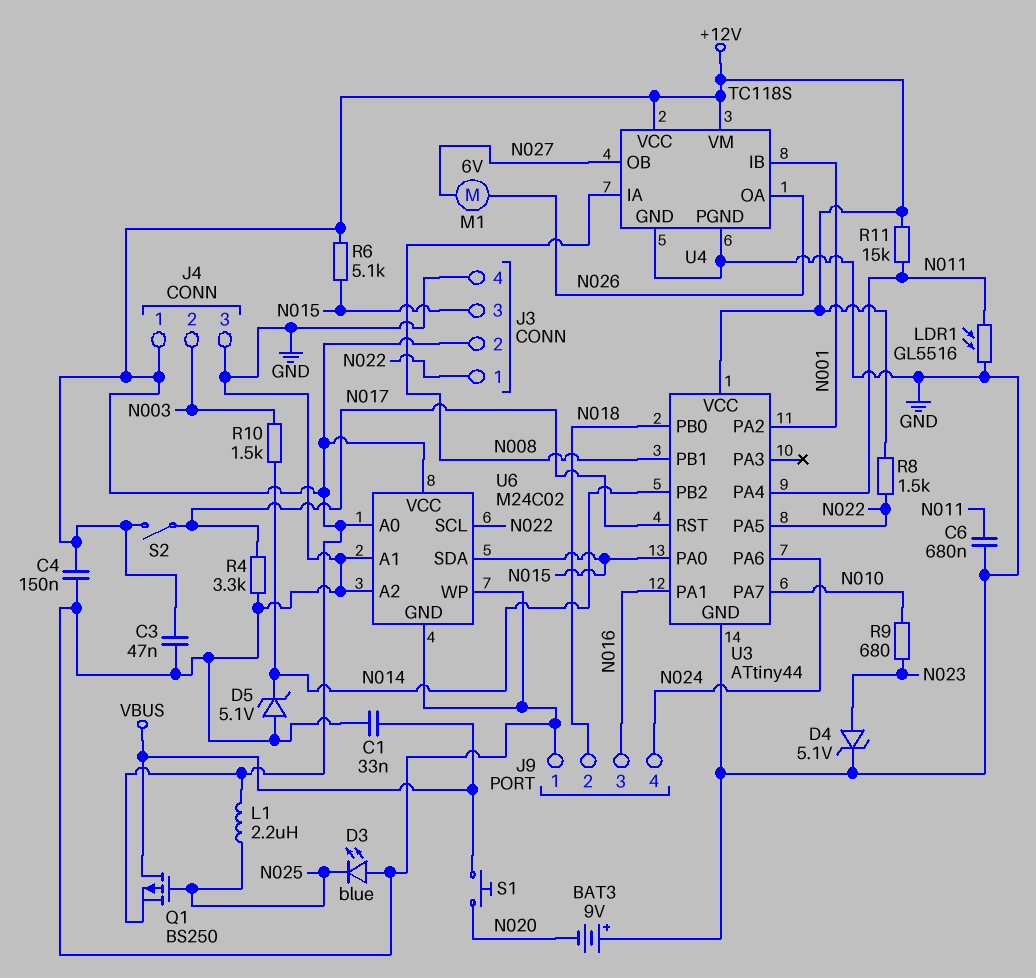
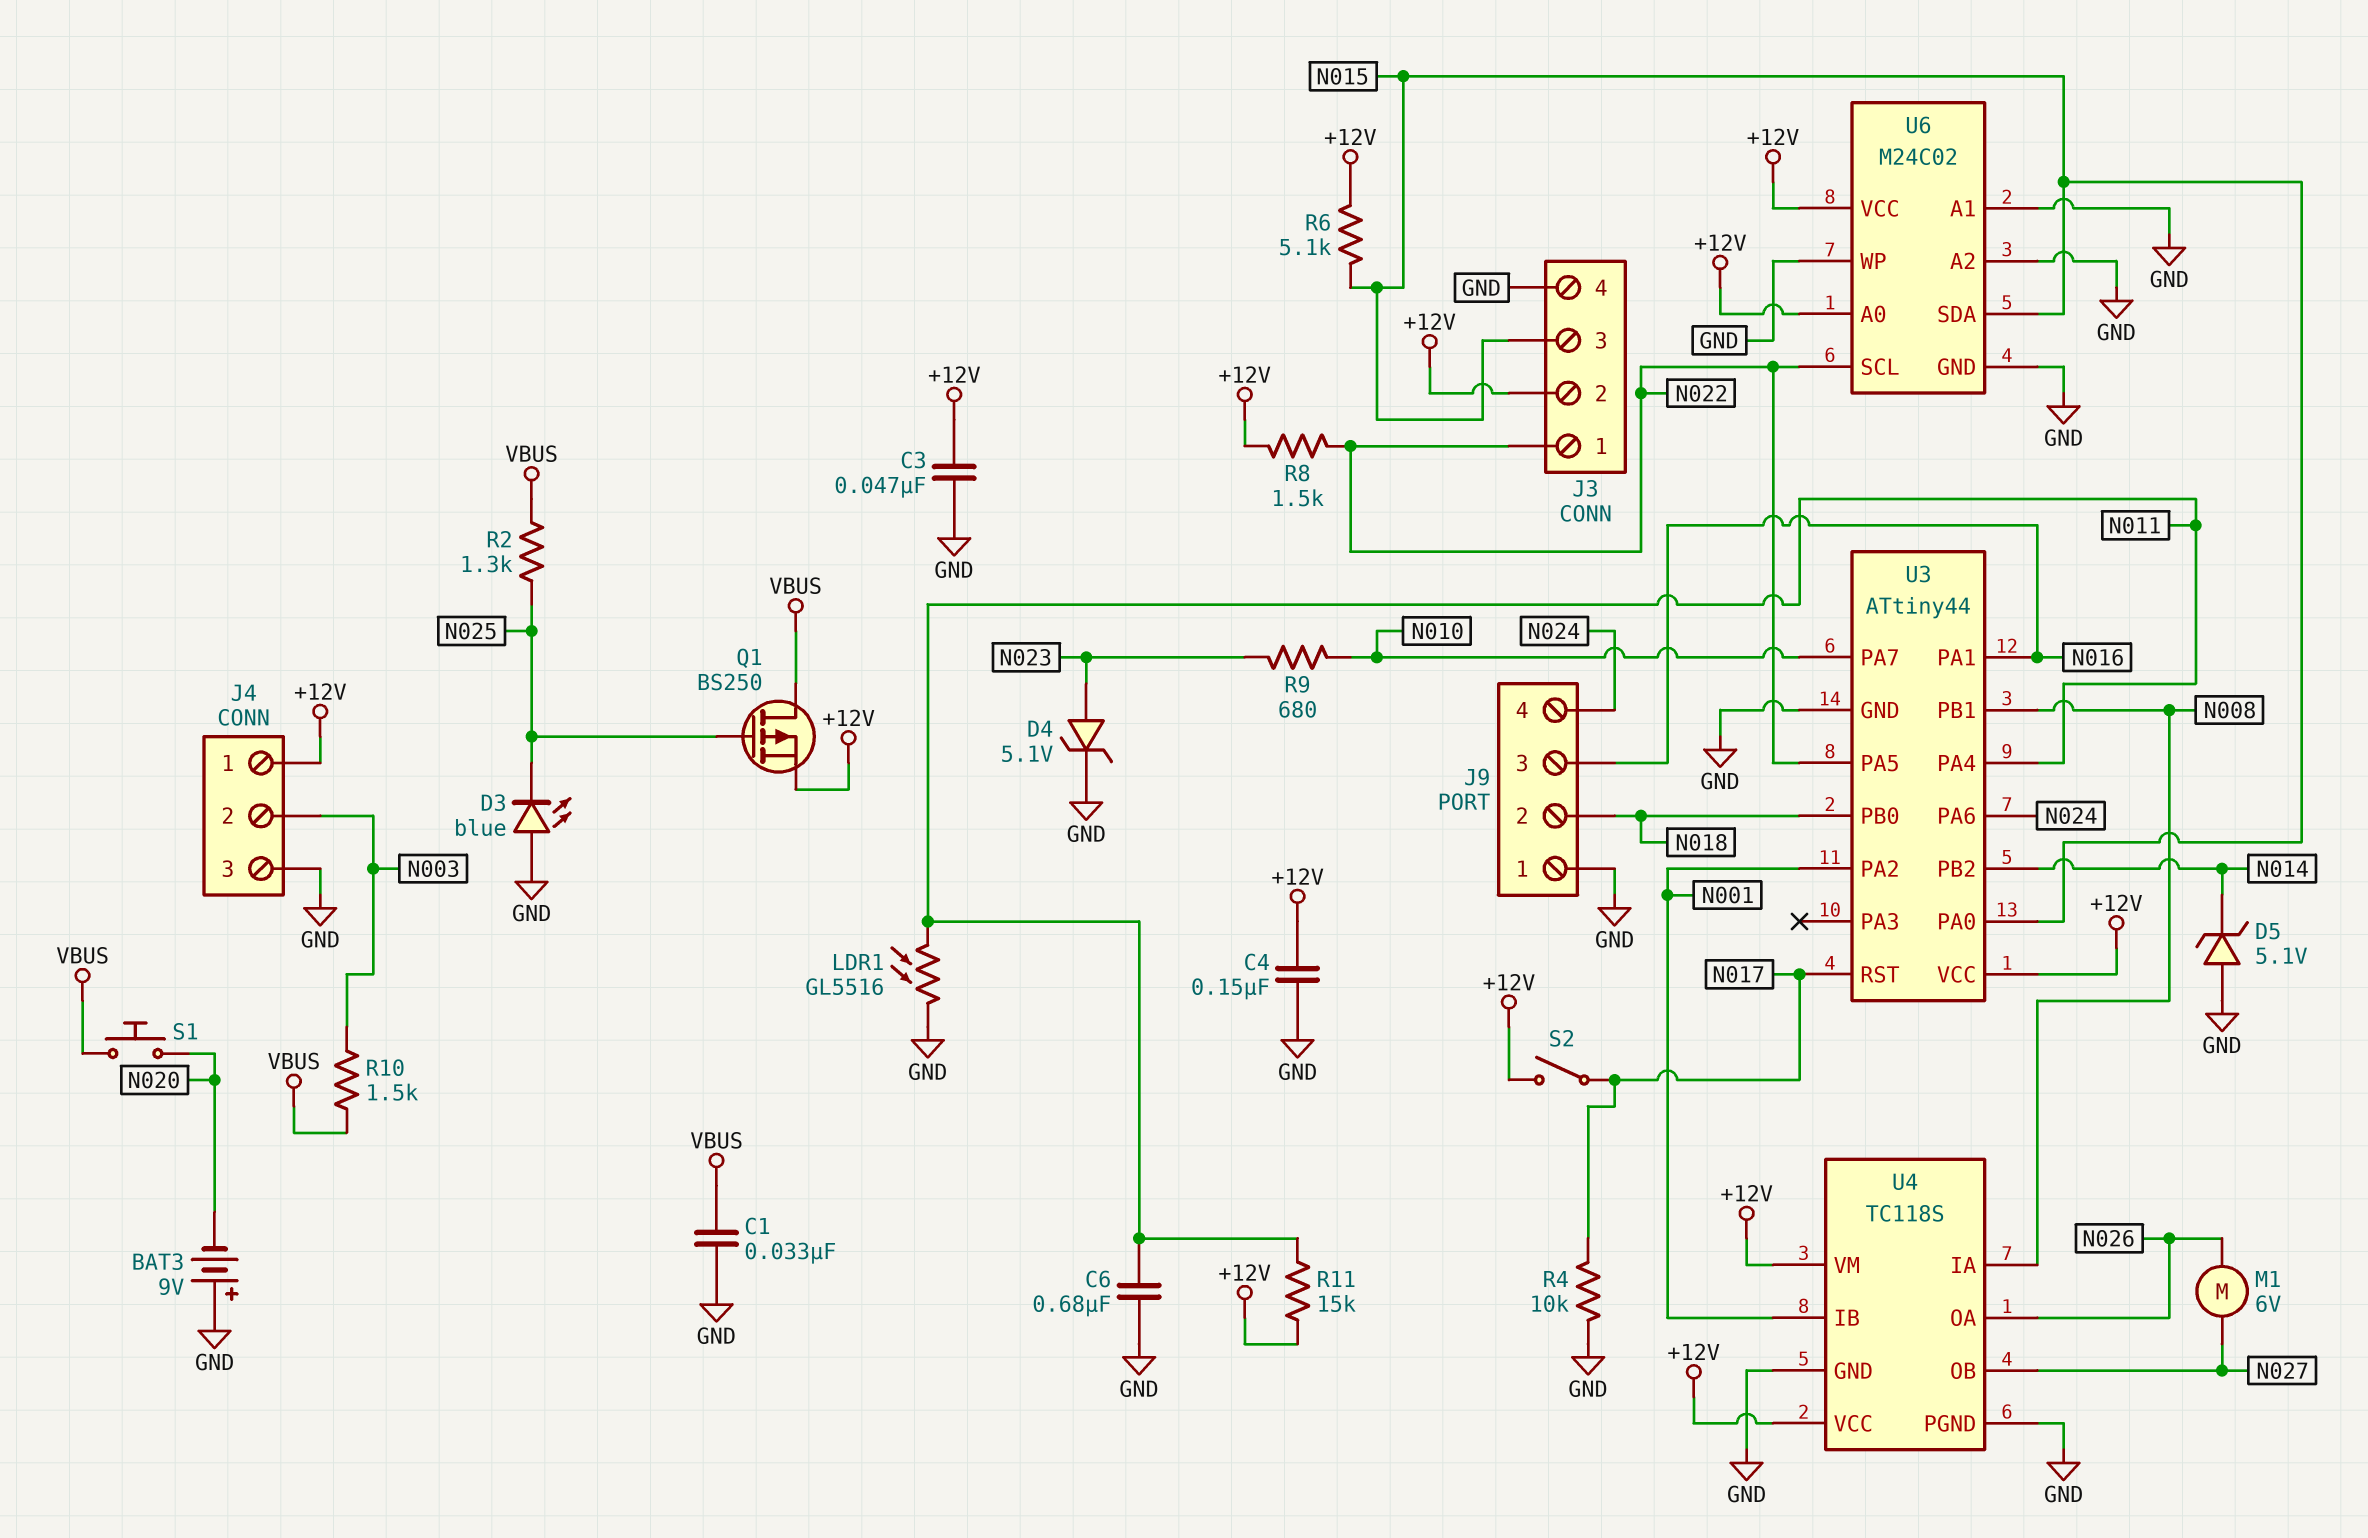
L1: 2.2uH (+12V, N025) -> none
R2: none -> 1.3k (N025, VBUS)
R4: 3.3k (GND, N017) -> 10k (GND, N017)
R10: 1.5k (N003, N014) -> 1.5k (N003, VBUS)

